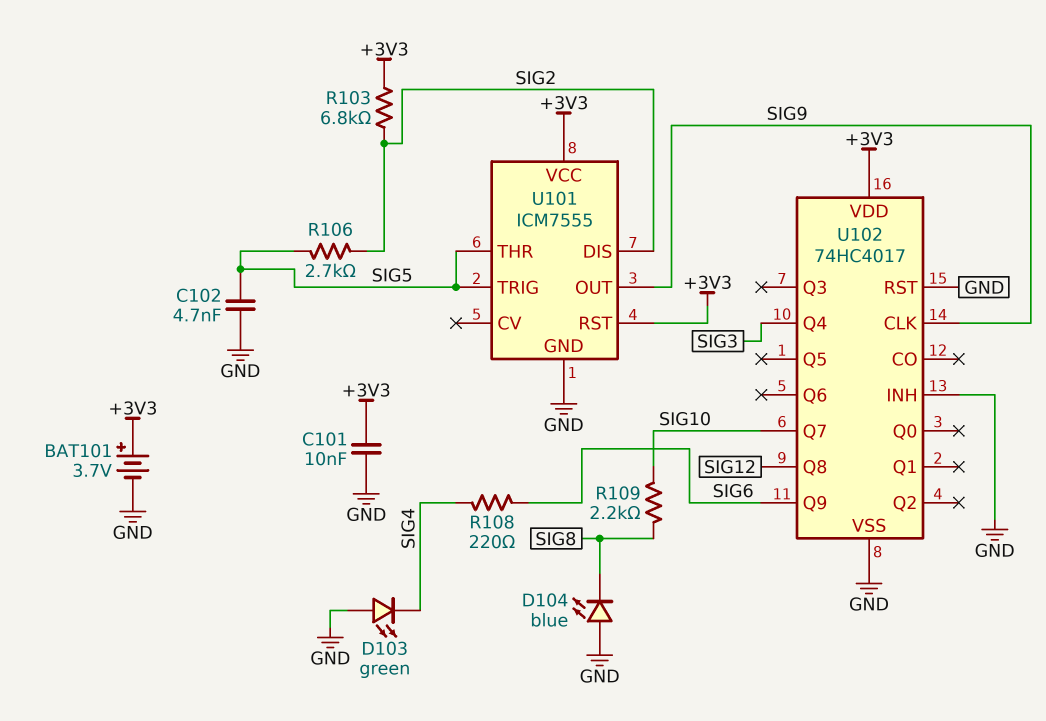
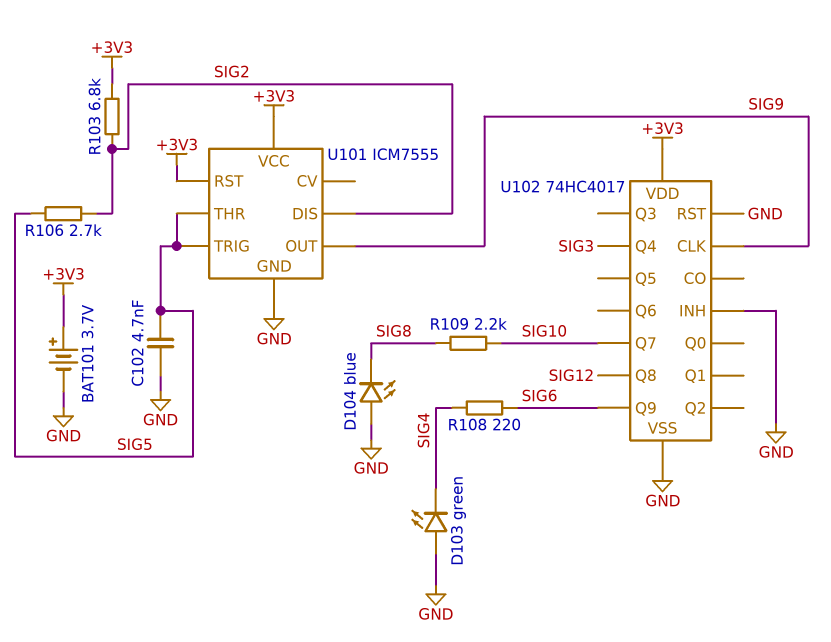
C101: 10nF (+3V3, GND) -> none

